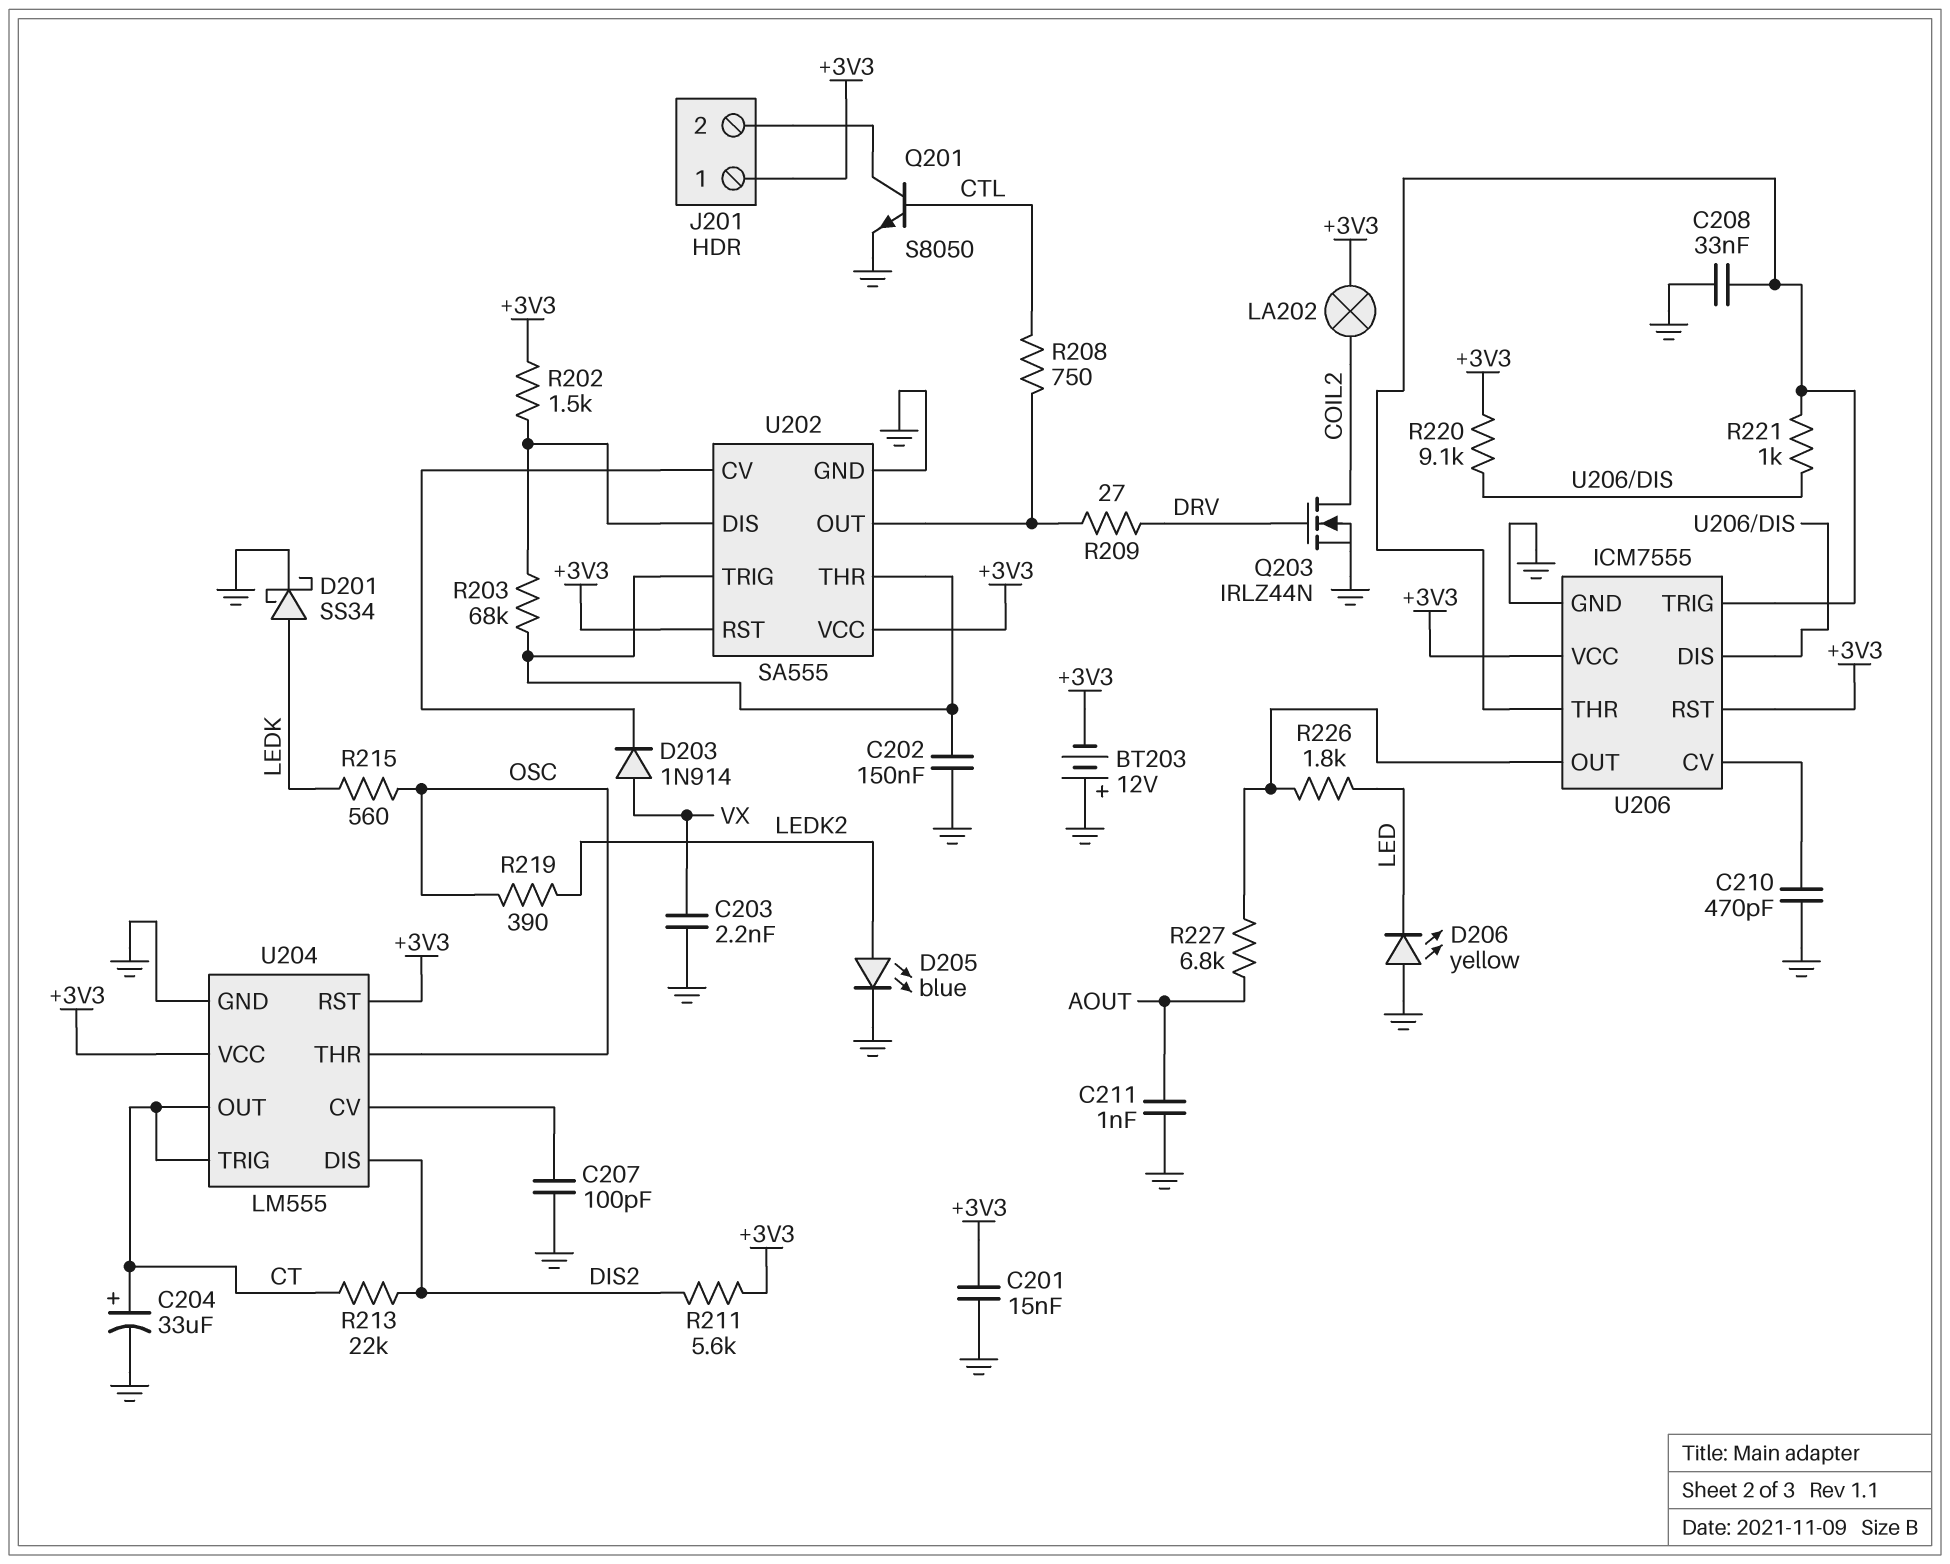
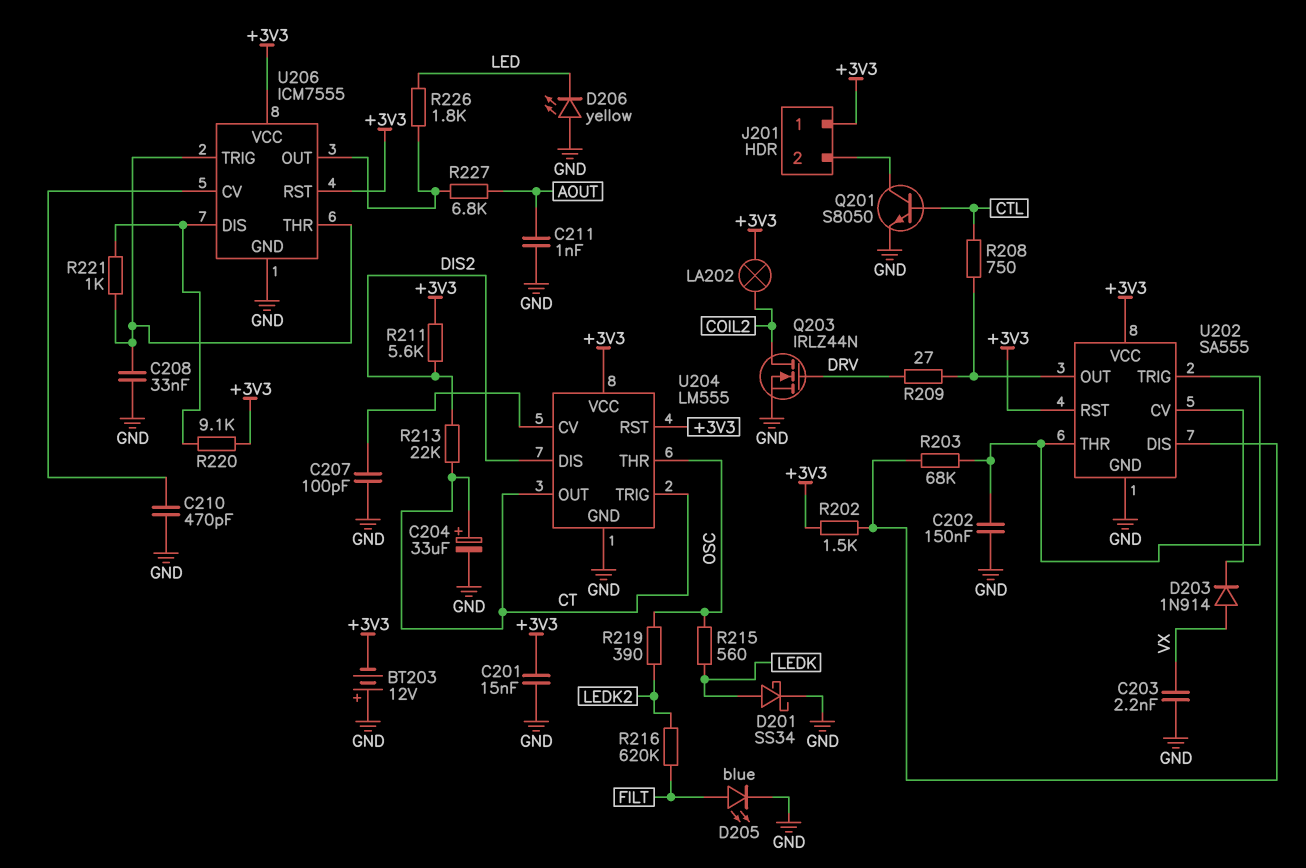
D205: LED blue (A LEDK2, K GND) -> LED blue (A FILT, K GND)
R216: none -> 620k (FILT, LEDK2)

